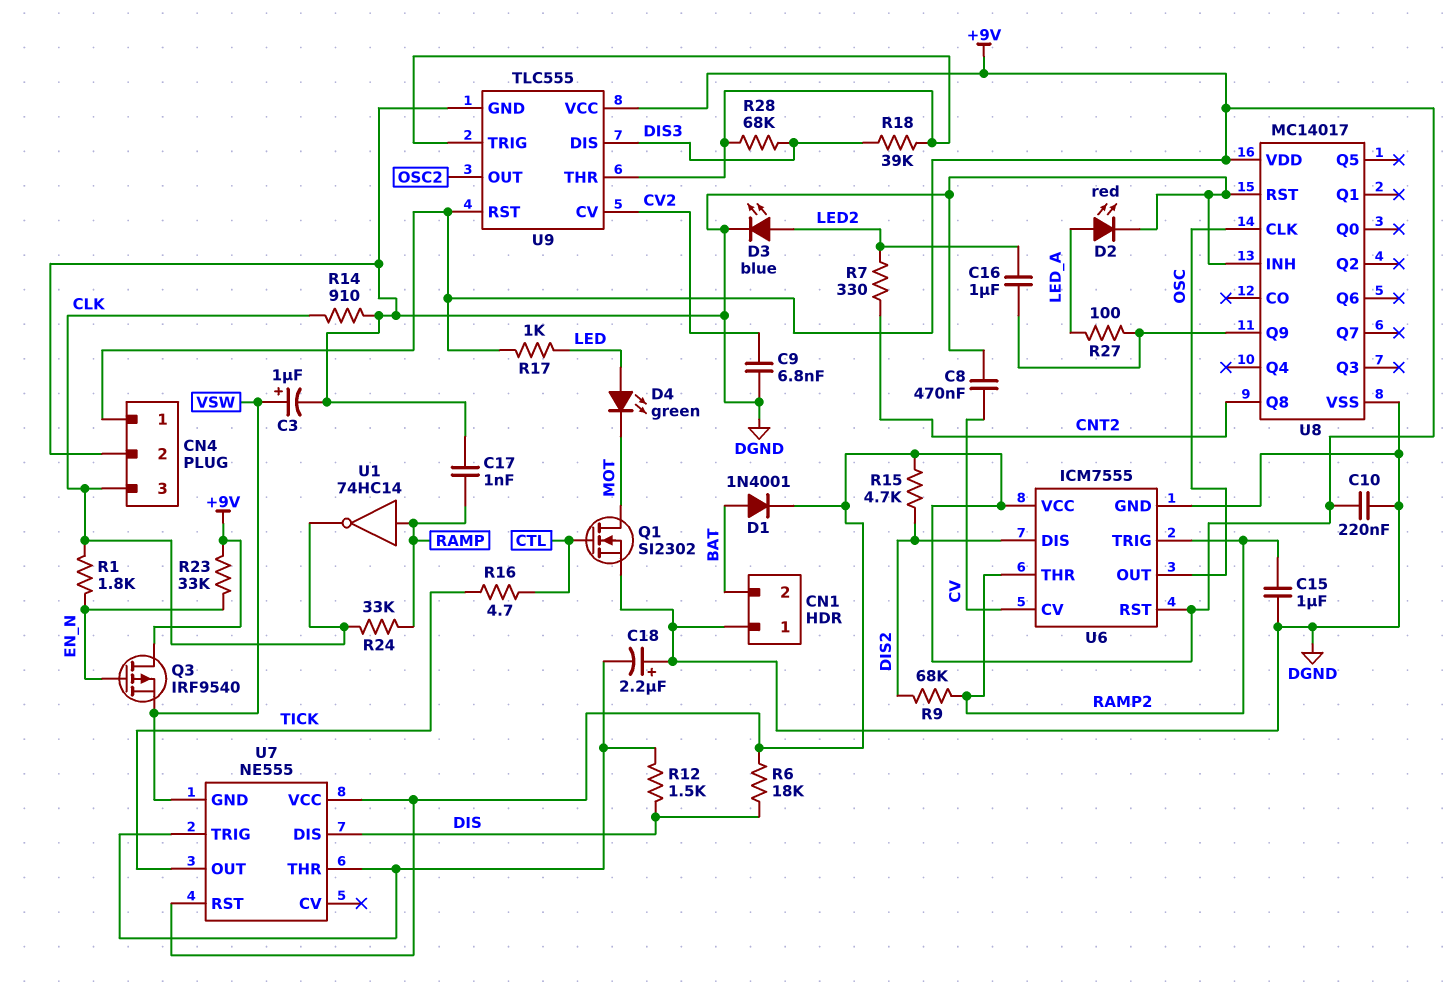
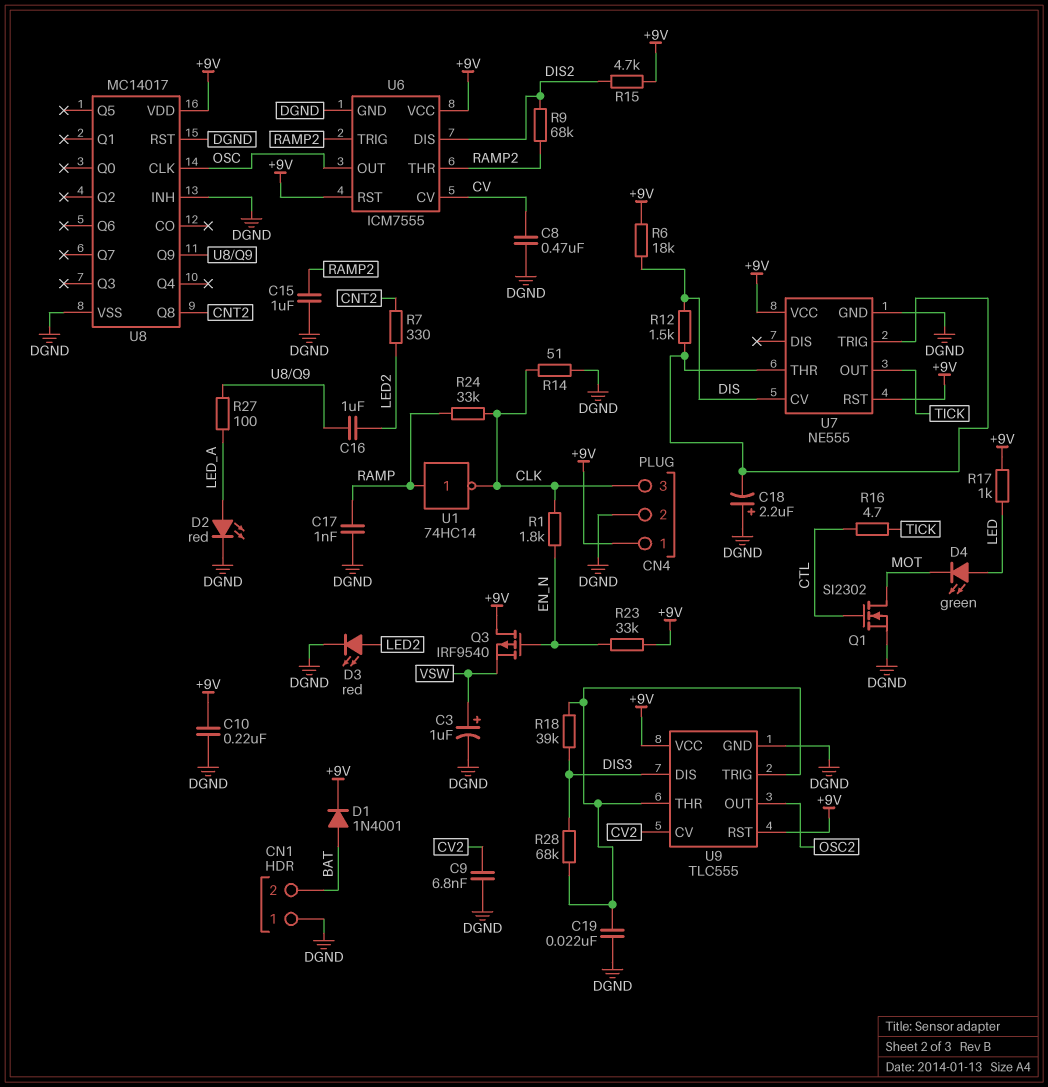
C19: none -> 22nF (DGND, U9/THR)
D3: LED blue (A LED2, K DGND) -> LED red (A LED2, K DGND)
R14: 910 (CLK, DGND) -> 51 (CLK, DGND)
U7 pin CV: none -> DIS
U7 pin DIS: DIS -> none
U7 pin GND: VSW -> DGND

